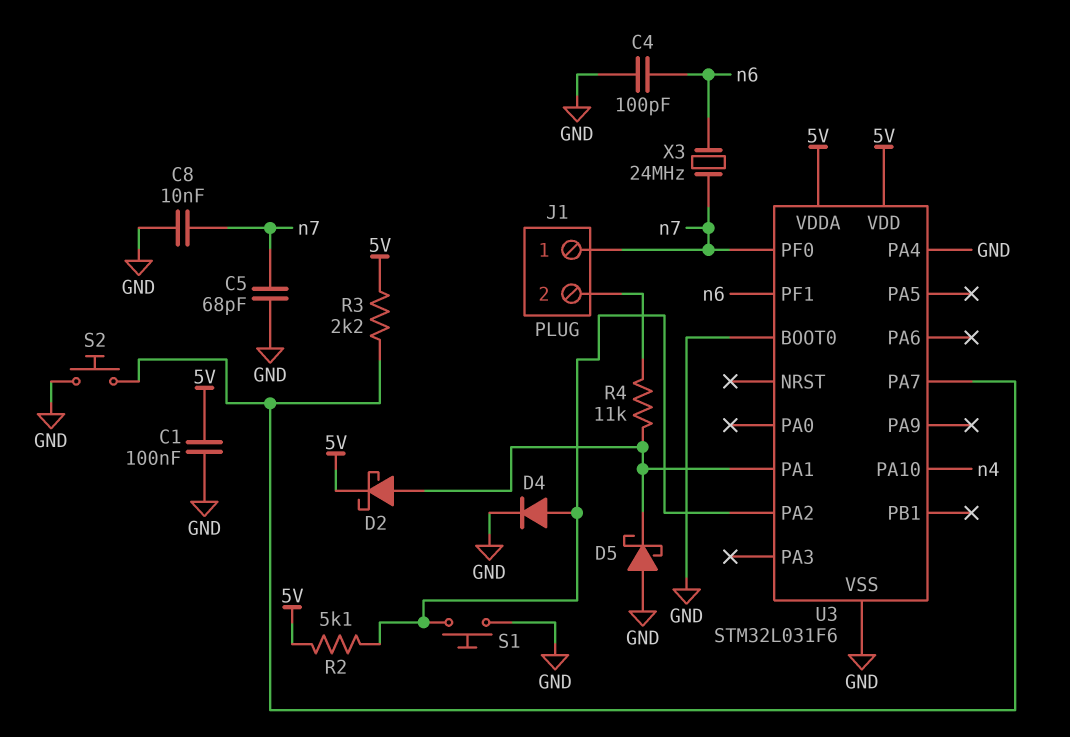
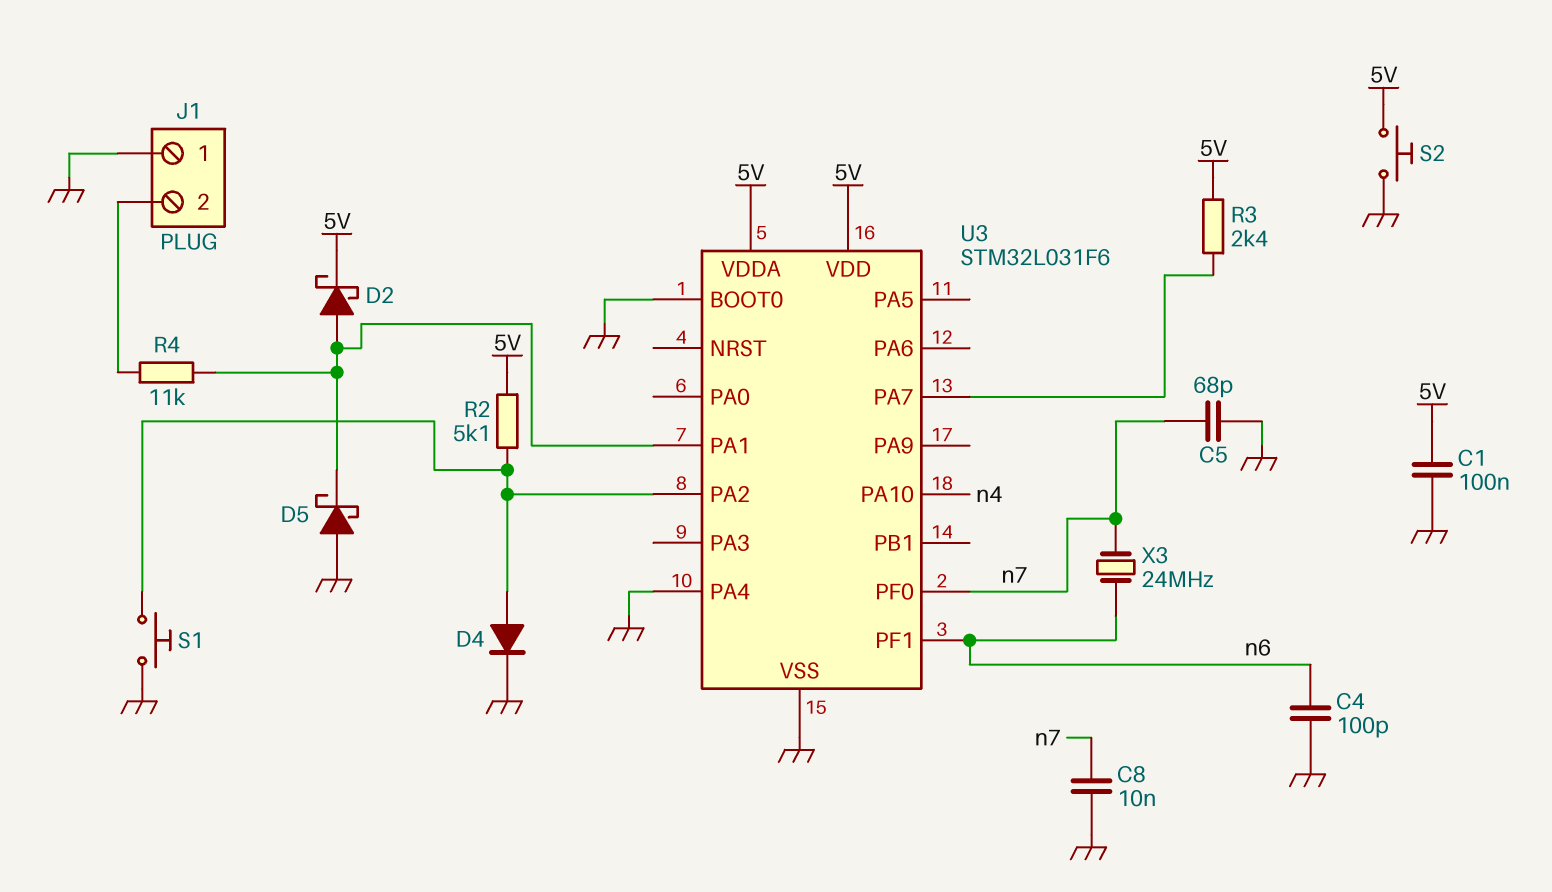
J1 pin 1: n7 -> GND
R3: 2.2k (5V, U3/PA7) -> 2.4k (5V, U3/PA7)
S2: button (GND, U3/PA7) -> button (5V, GND)

